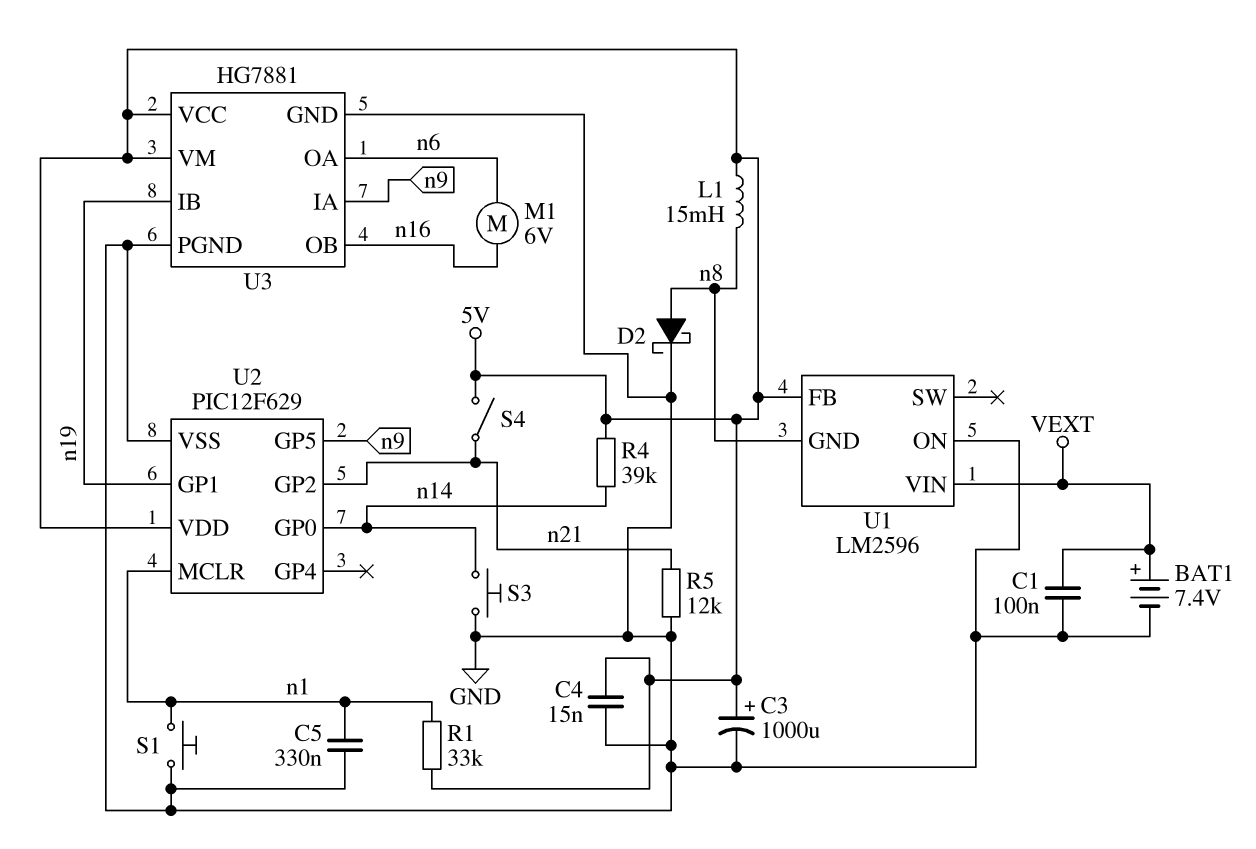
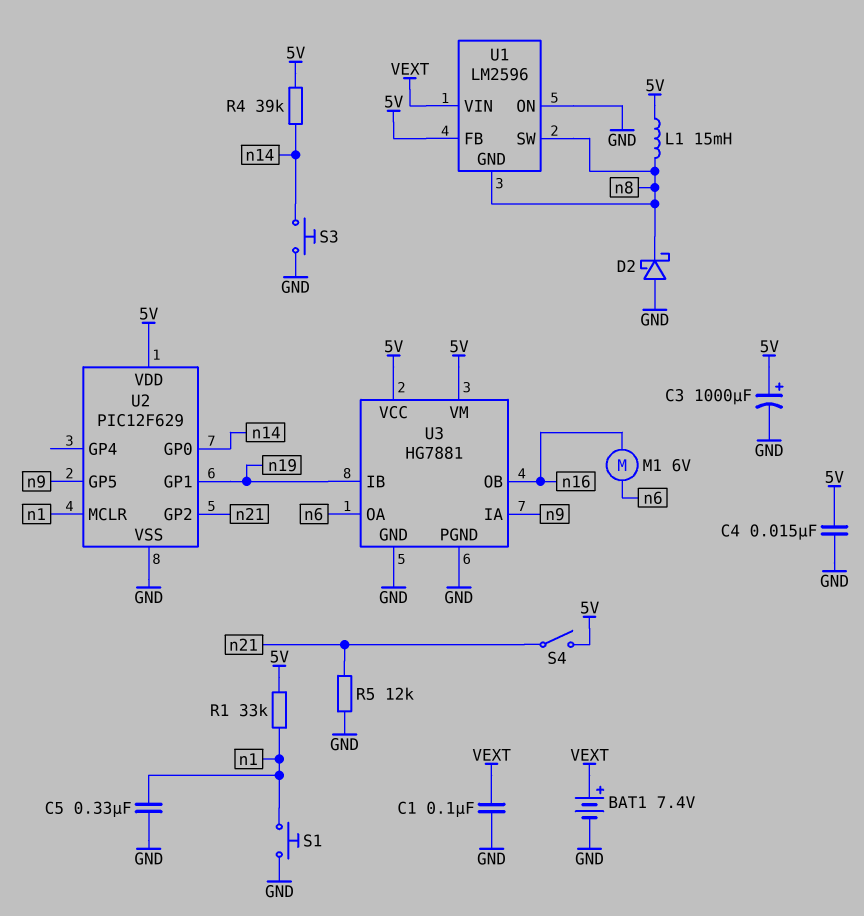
D2: schottky (A n8, K GND) -> schottky (A GND, K n8)
U1 pin SW: none -> n8

